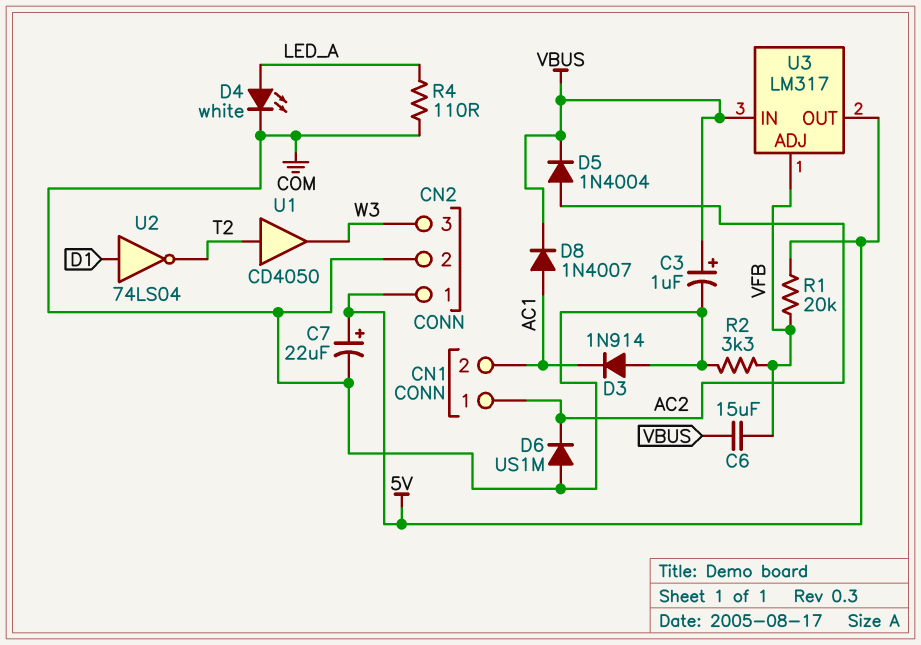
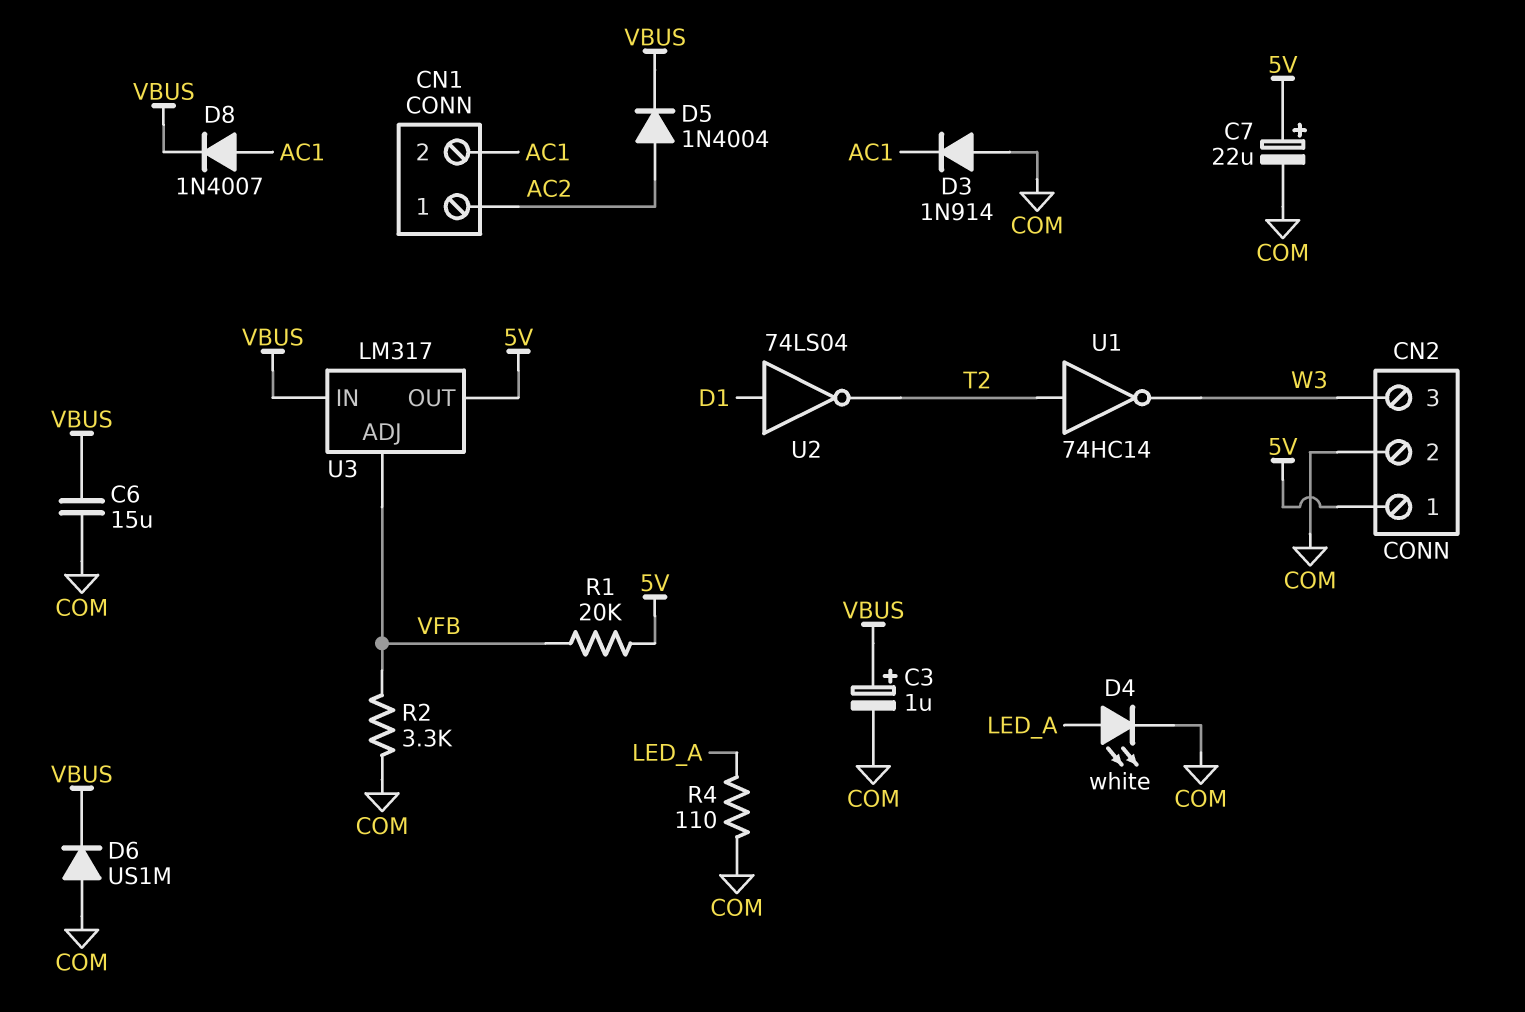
C6: 15uF (VBUS, VFB) -> 15uF (COM, VBUS)
D6: diode US1M (A COM, K AC2) -> diode US1M (A COM, K VBUS)
U1: buffer CD4050 (in T2, out W3) -> NOT 74HC14 (in T2, out W3)

